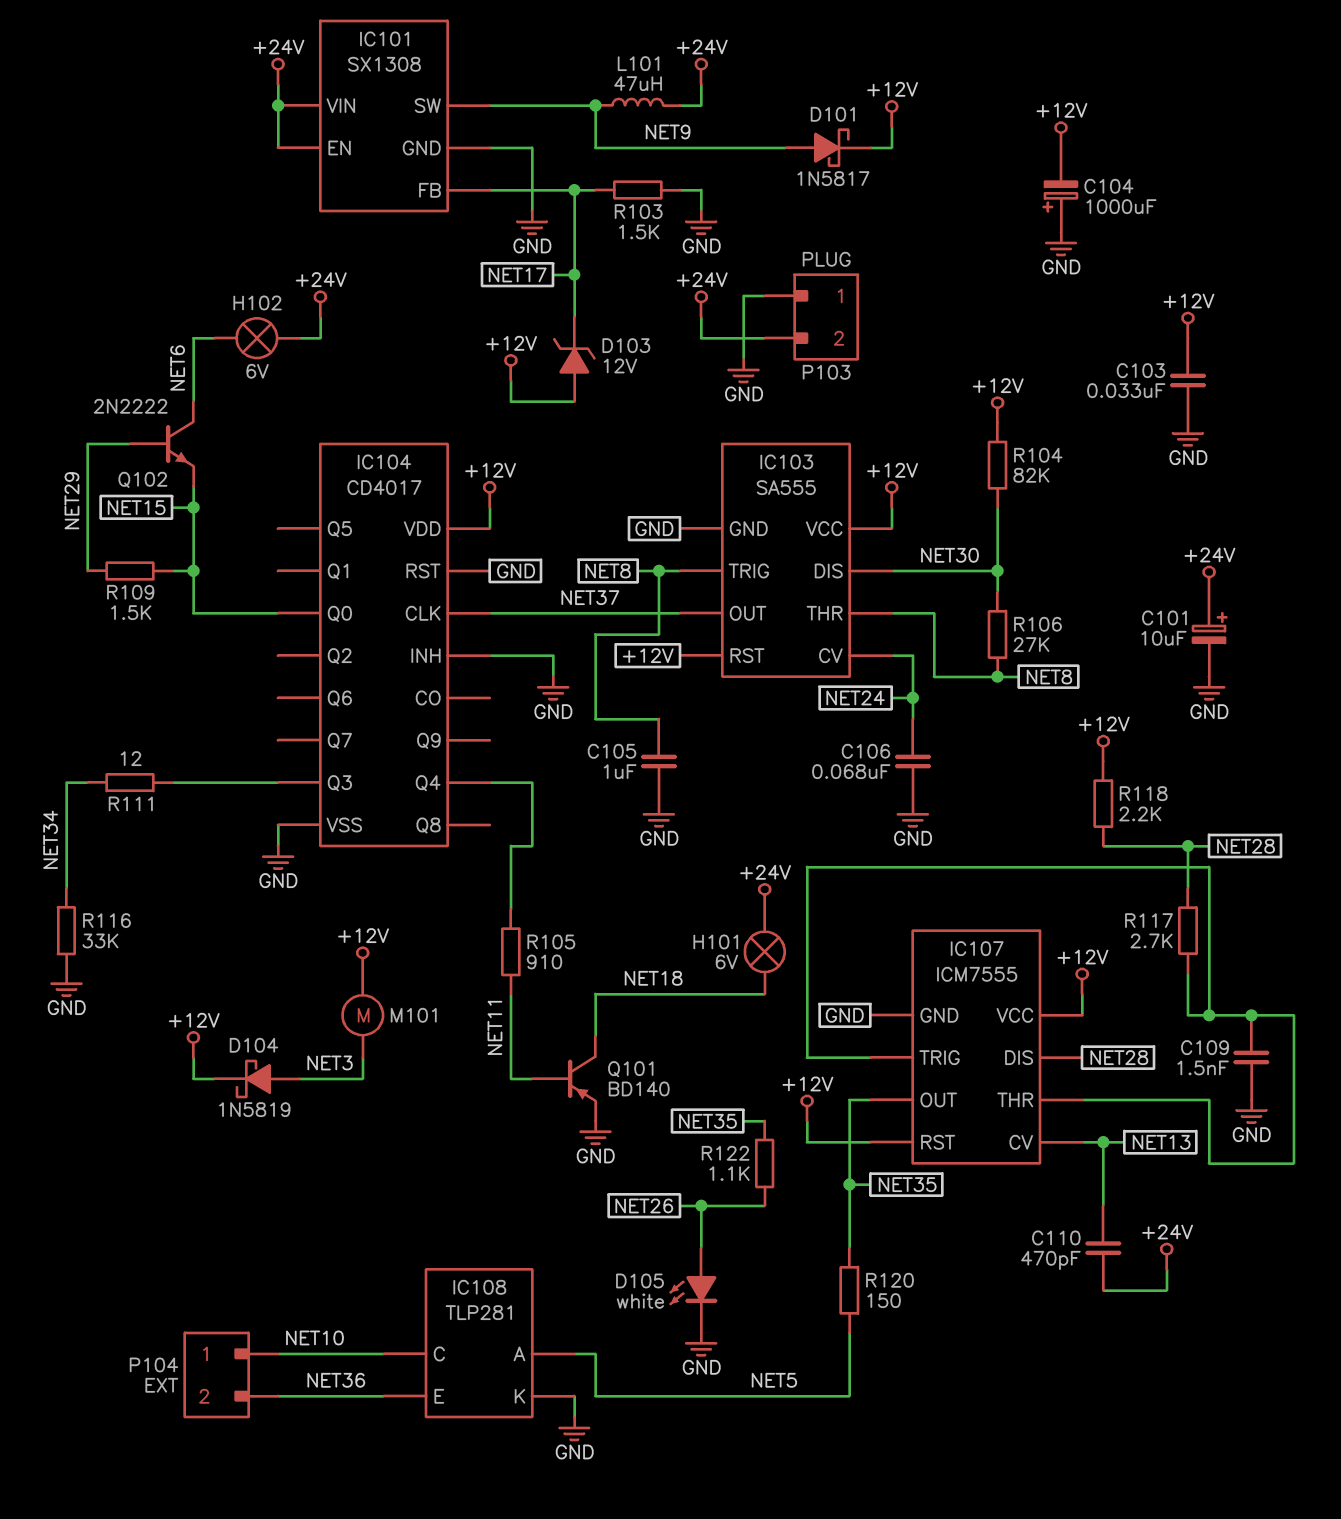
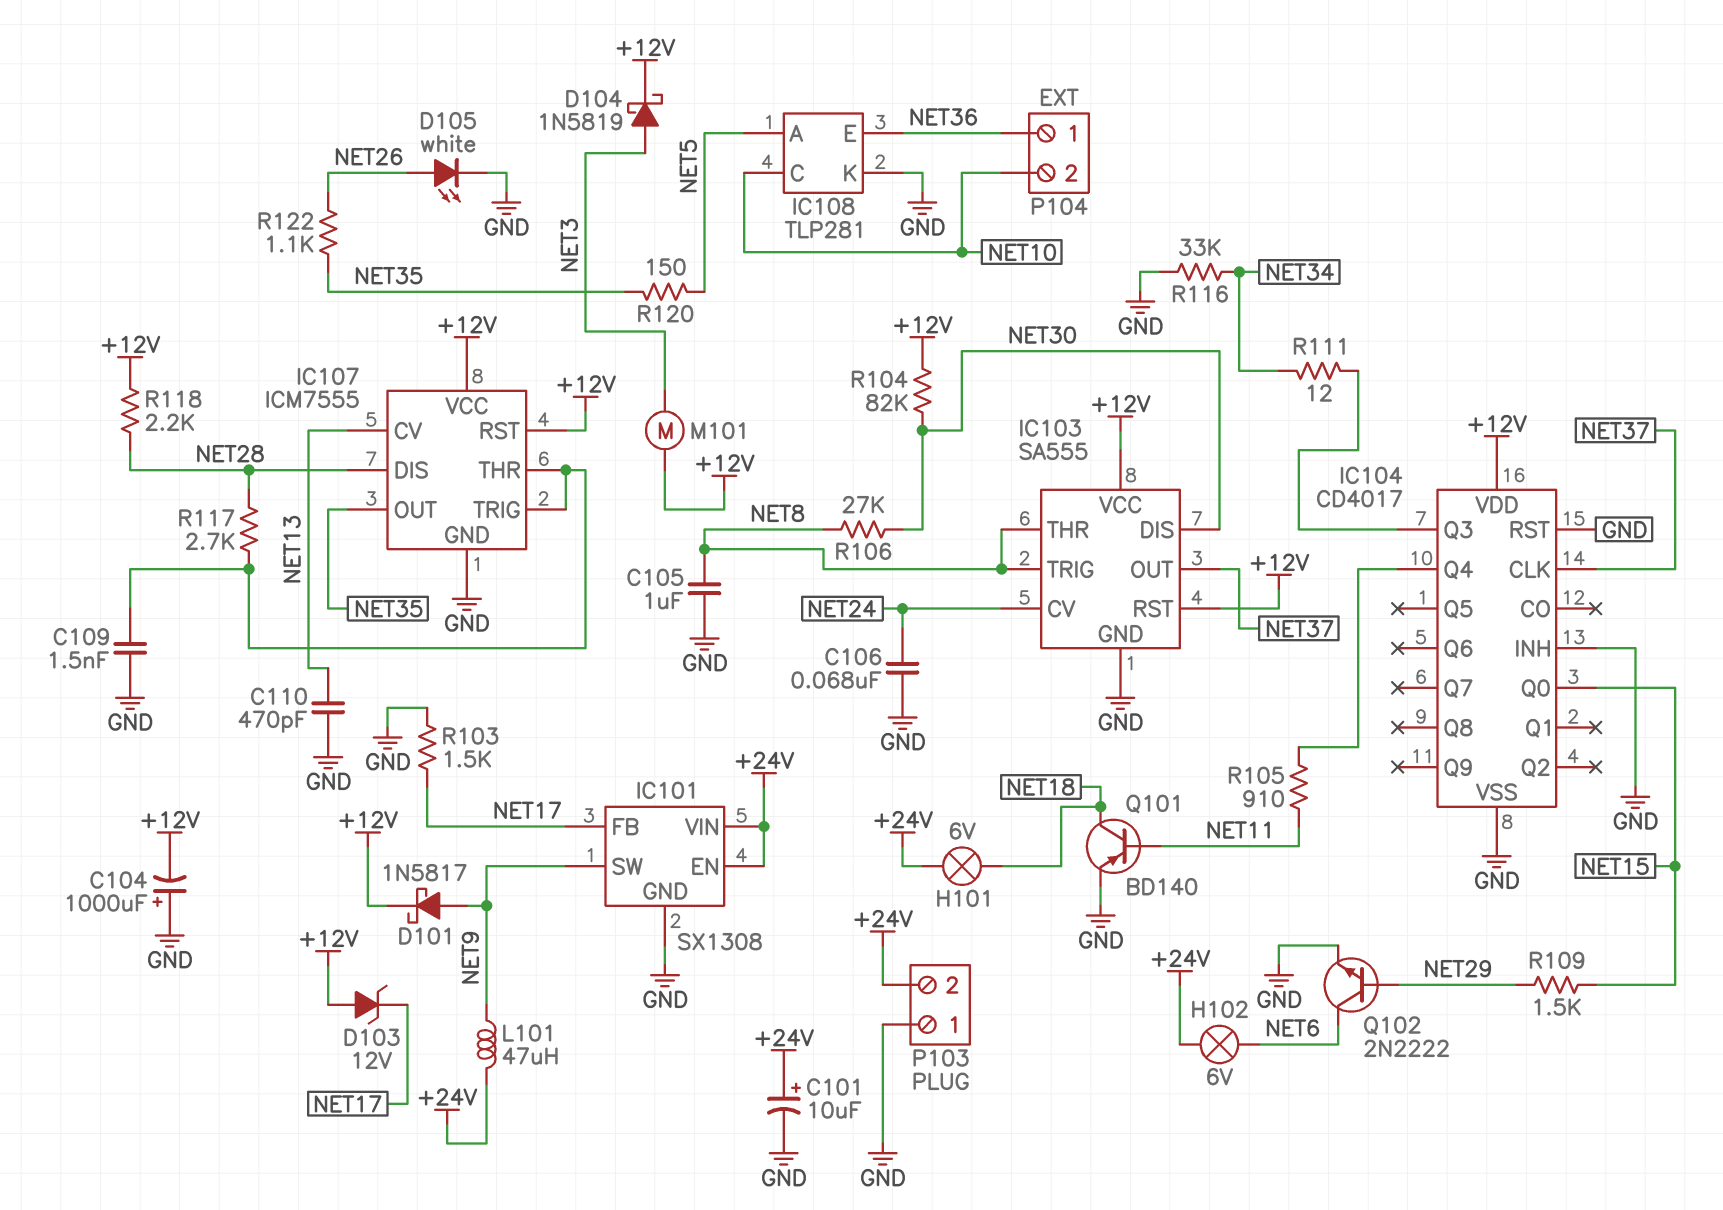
C103: 33nF (+12V, GND) -> none
C110: 470pF (+24V, NET13) -> 470pF (GND, NET13)
P104 pin 1: NET10 -> NET36
P104 pin 2: NET36 -> NET10
Q102: NPN 2N2222 (B NET29, C NET6, E NET15) -> NPN 2N2222 (B NET29, C NET6, E GND)

